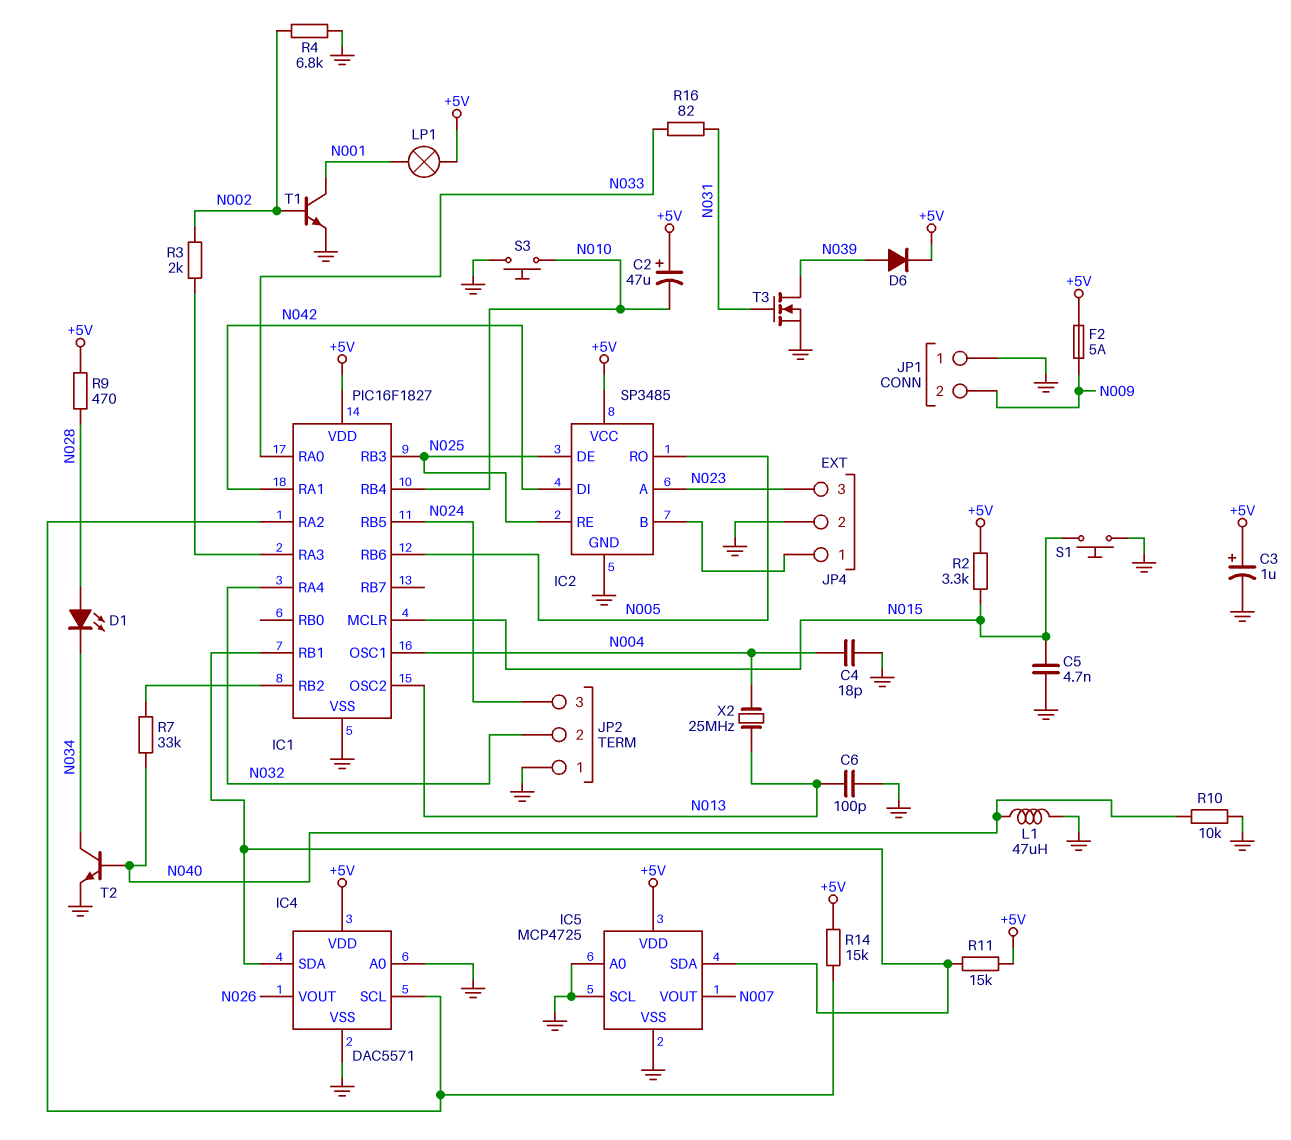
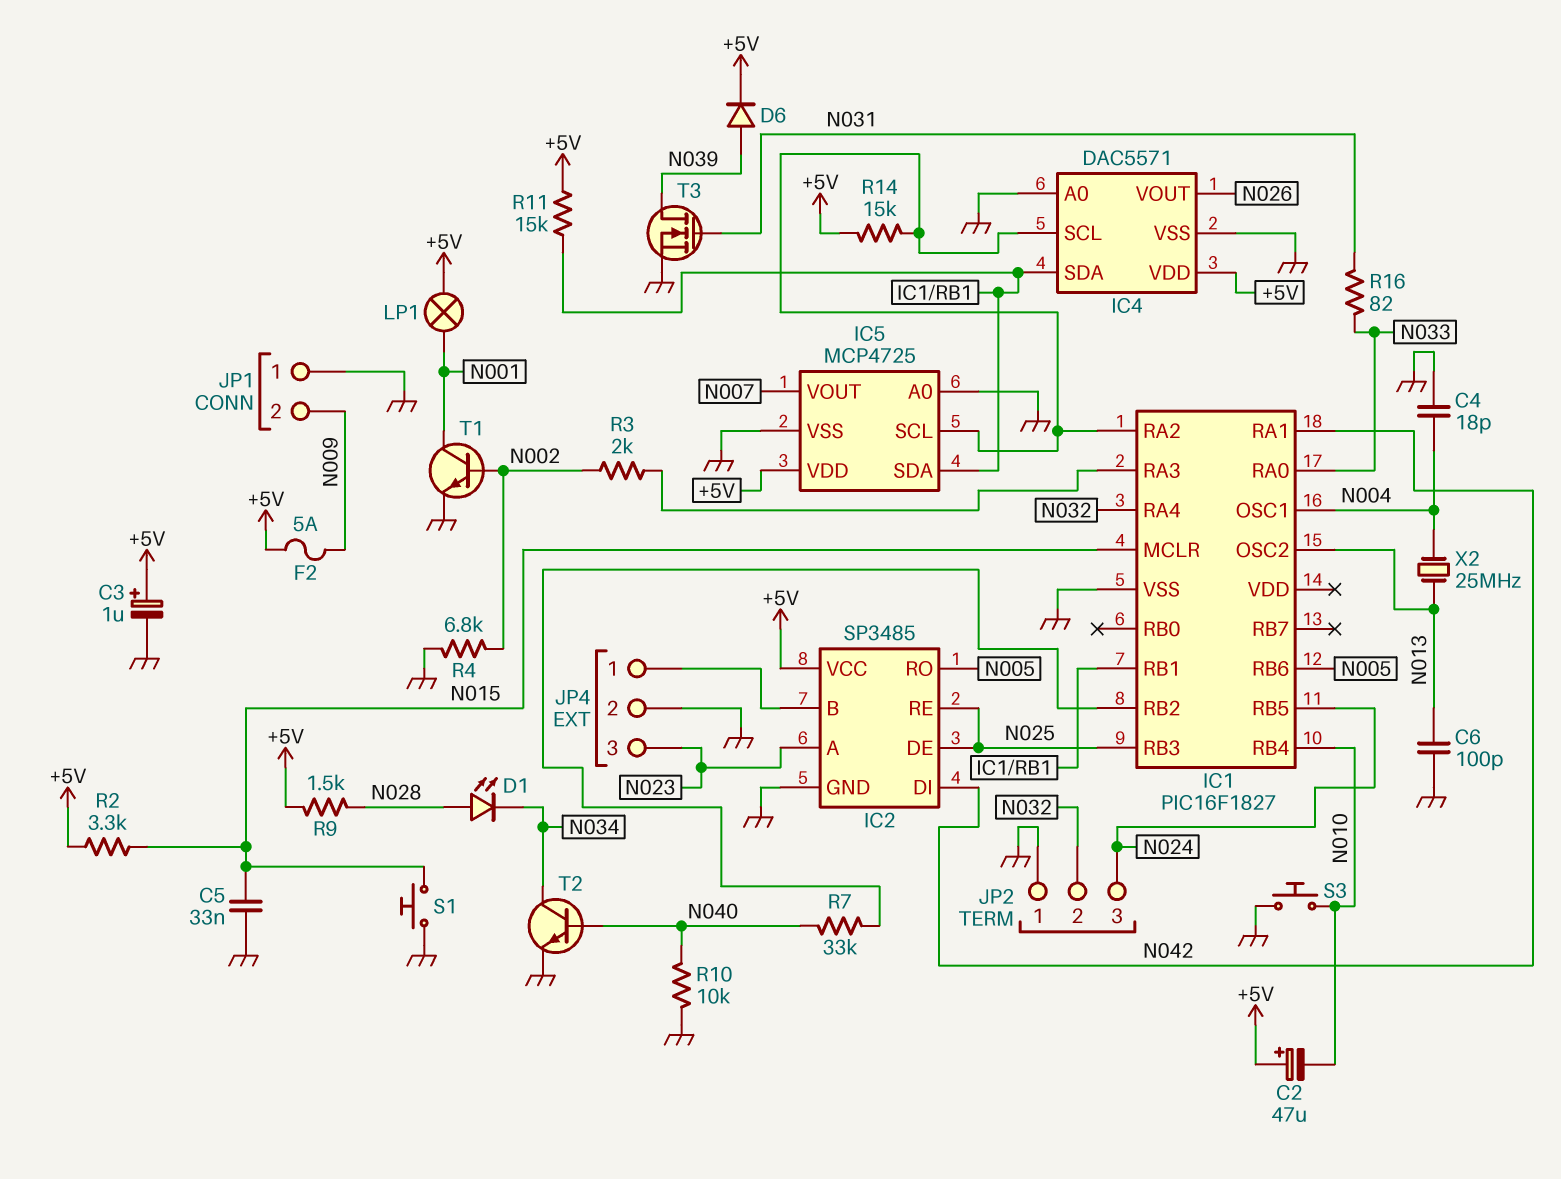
C5: 4.7nF (GND, N015) -> 33nF (GND, N015)
IC1 pin VDD: +5V -> none
IC5 pin SCL: GND -> IC1/RA2
L1: 47uH (GND, N040) -> none
R9: 470 (+5V, N028) -> 1.5k (+5V, N028)

